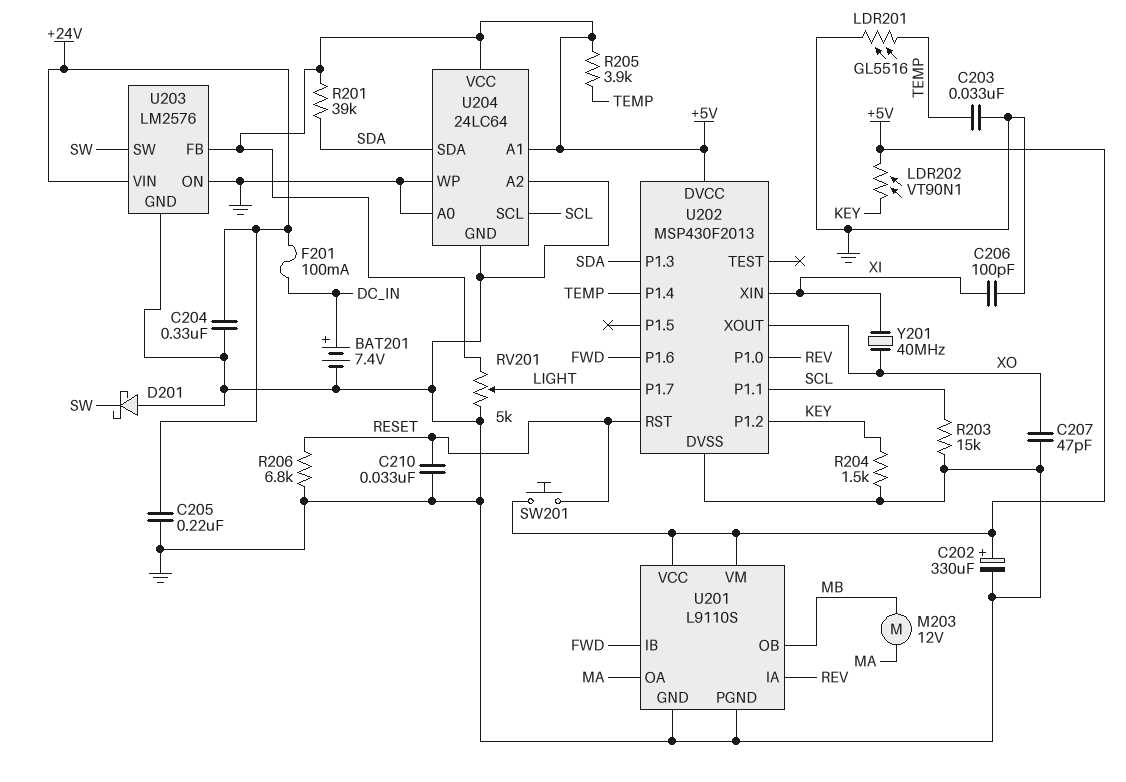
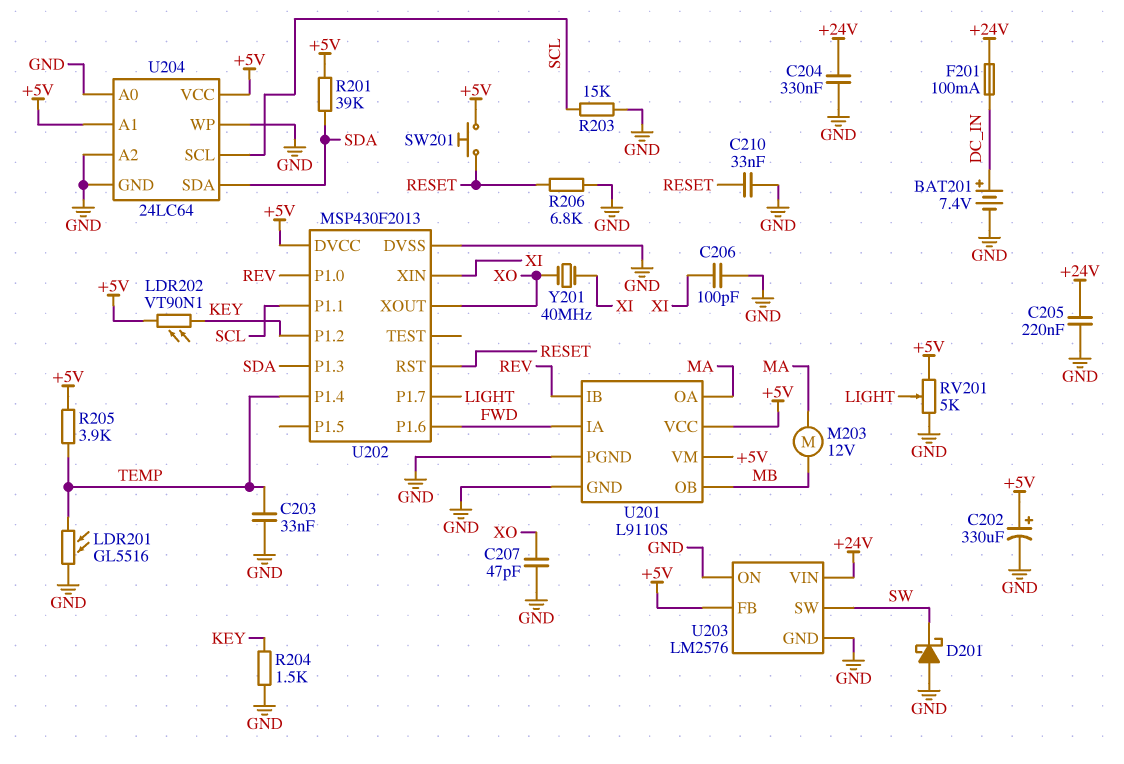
U201 pin IA: REV -> FWD
U201 pin IB: FWD -> REV

